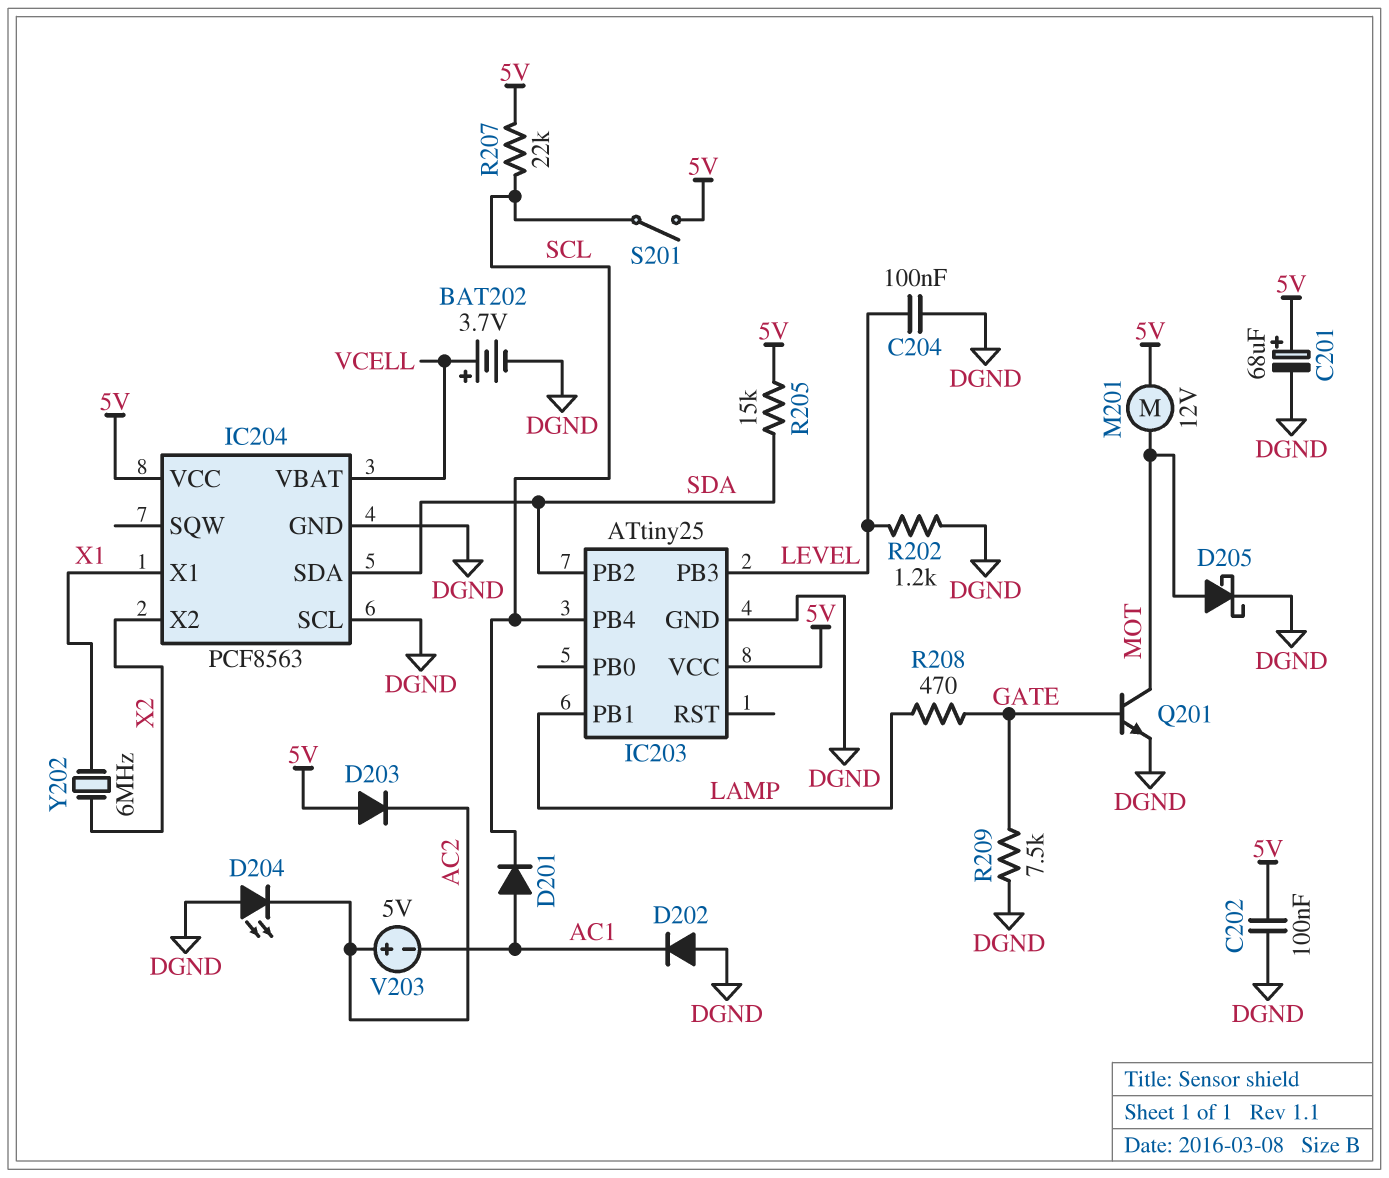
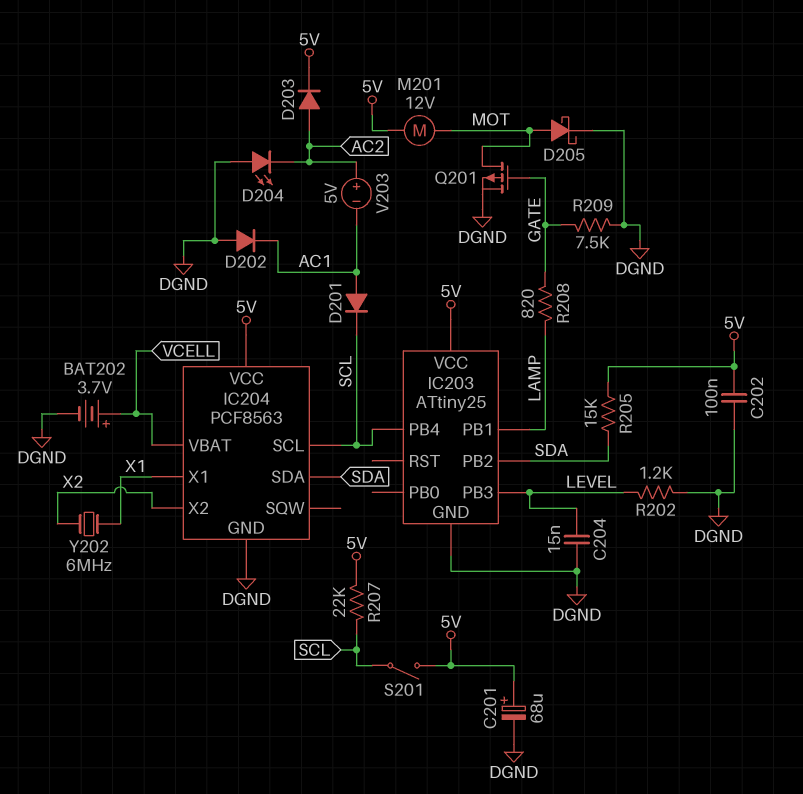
C204: 100nF (DGND, LEVEL) -> 15nF (DGND, LEVEL)
D203: diode (A 5V, K AC2) -> diode (A AC2, K 5V)
IC204 pin SCL: DGND -> SCL
Q201: NPN (B GATE, C MOT, E DGND) -> PMOS (G GATE, D MOT, S DGND)
R208: 470 (GATE, LAMP) -> 820 (GATE, LAMP)

